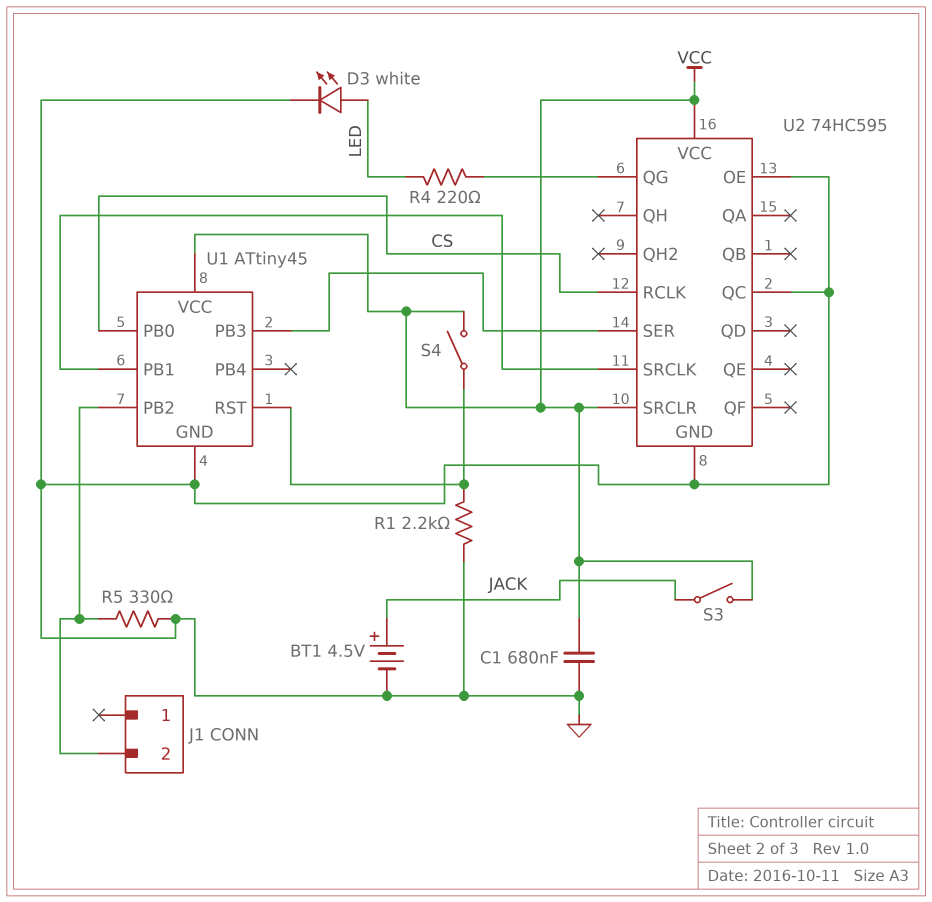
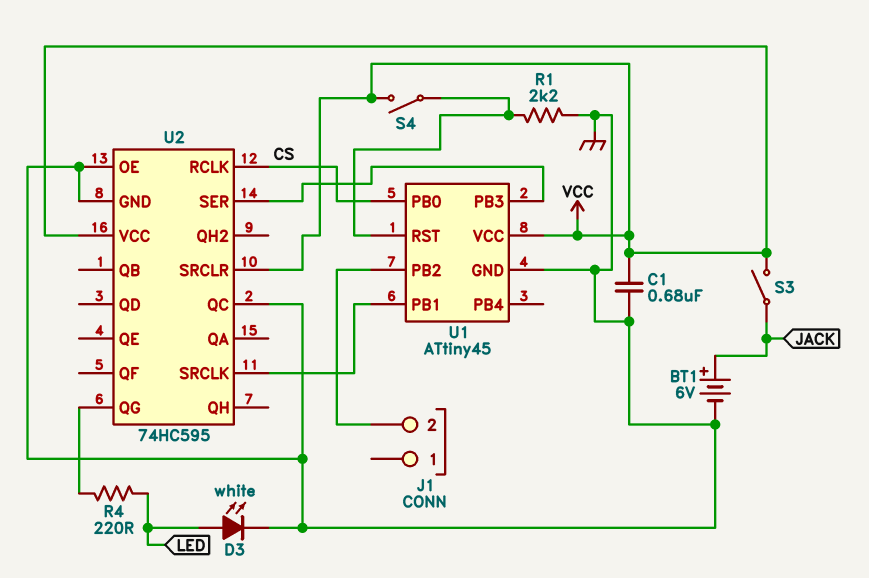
BT1: 4.5V (plus JACK, minus GND) -> 6V (plus JACK, minus GND)
R5: 330 (GND, J1/2) -> none

